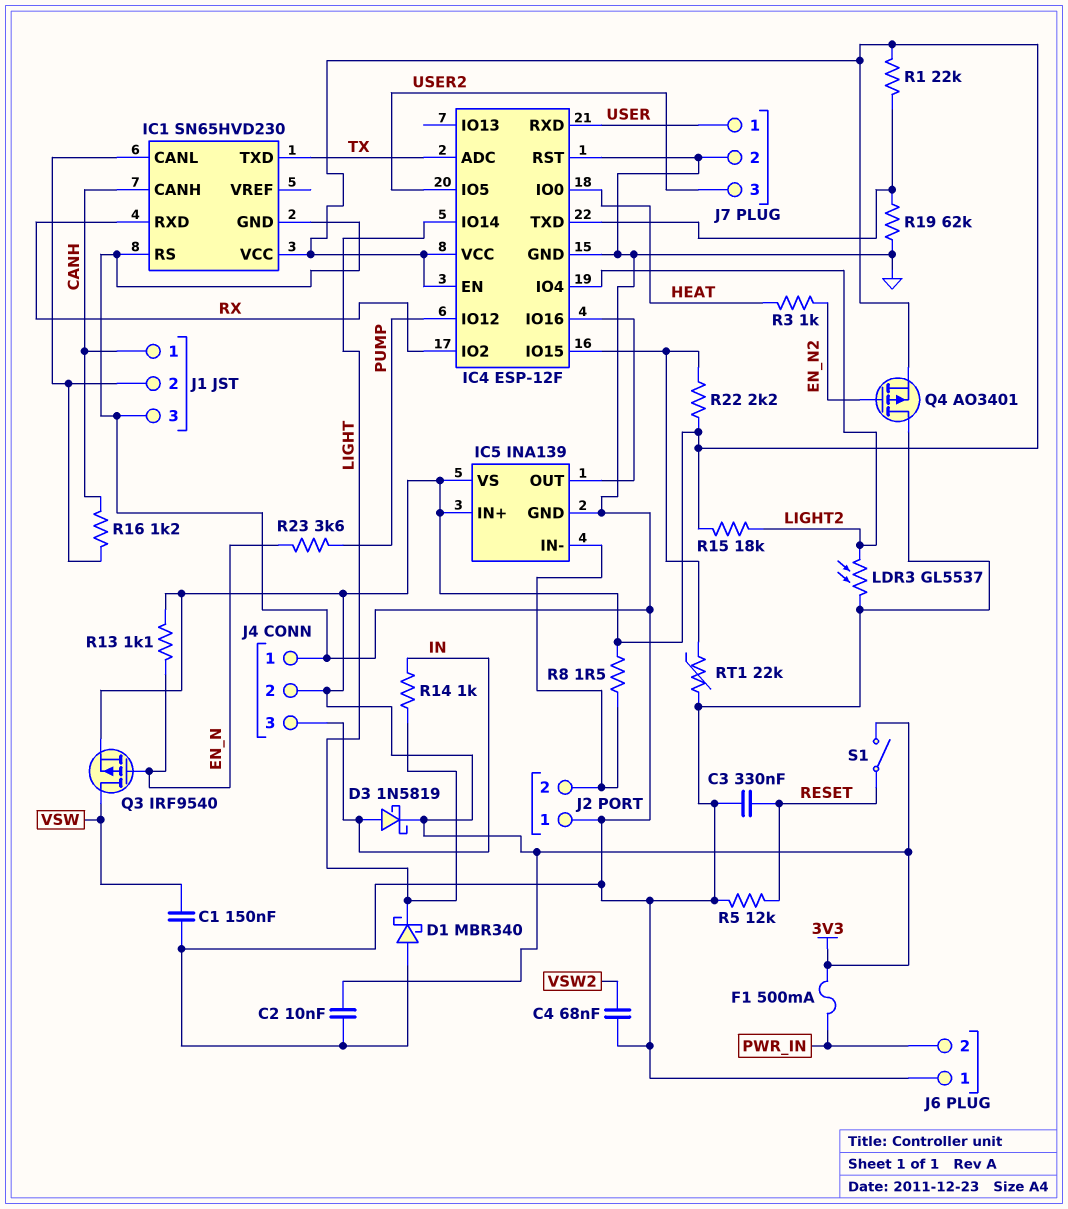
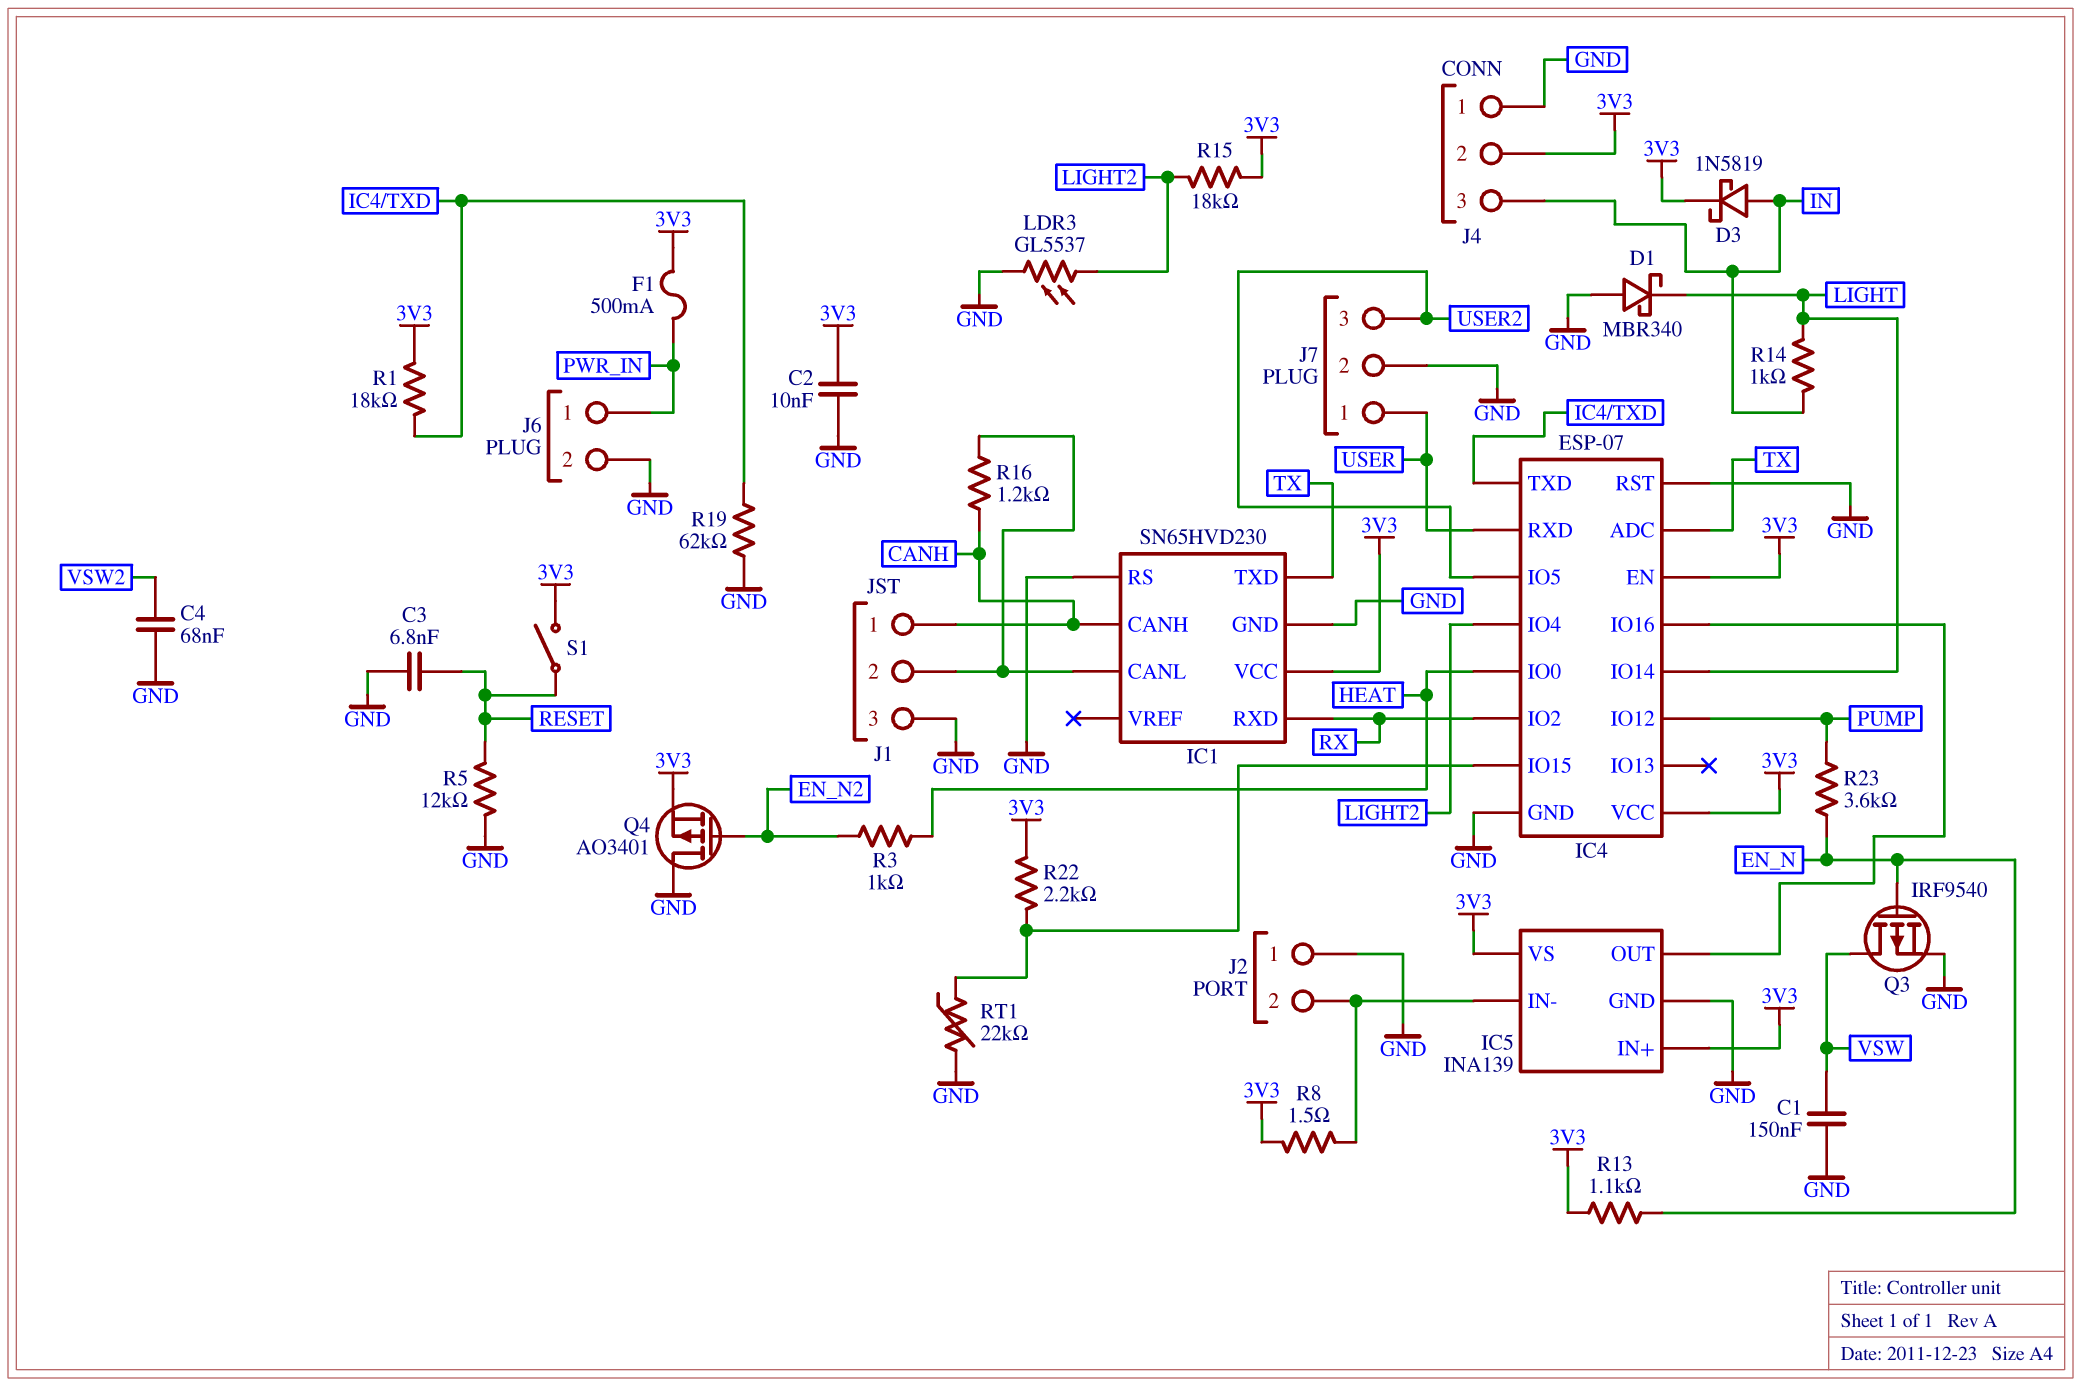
C3: 330nF (GND, RESET) -> 6.8nF (GND, RESET)
IC4: ESP-12F -> ESP-07
J6 pin 1: GND -> PWR_IN
J6 pin 2: PWR_IN -> GND
Q3: PMOS IRF9540 (G EN_N, D VSW, S 3V3) -> PMOS IRF9540 (G EN_N, D VSW, S GND)
R1: 22k (3V3, IC4/TXD) -> 18k (3V3, IC4/TXD)

